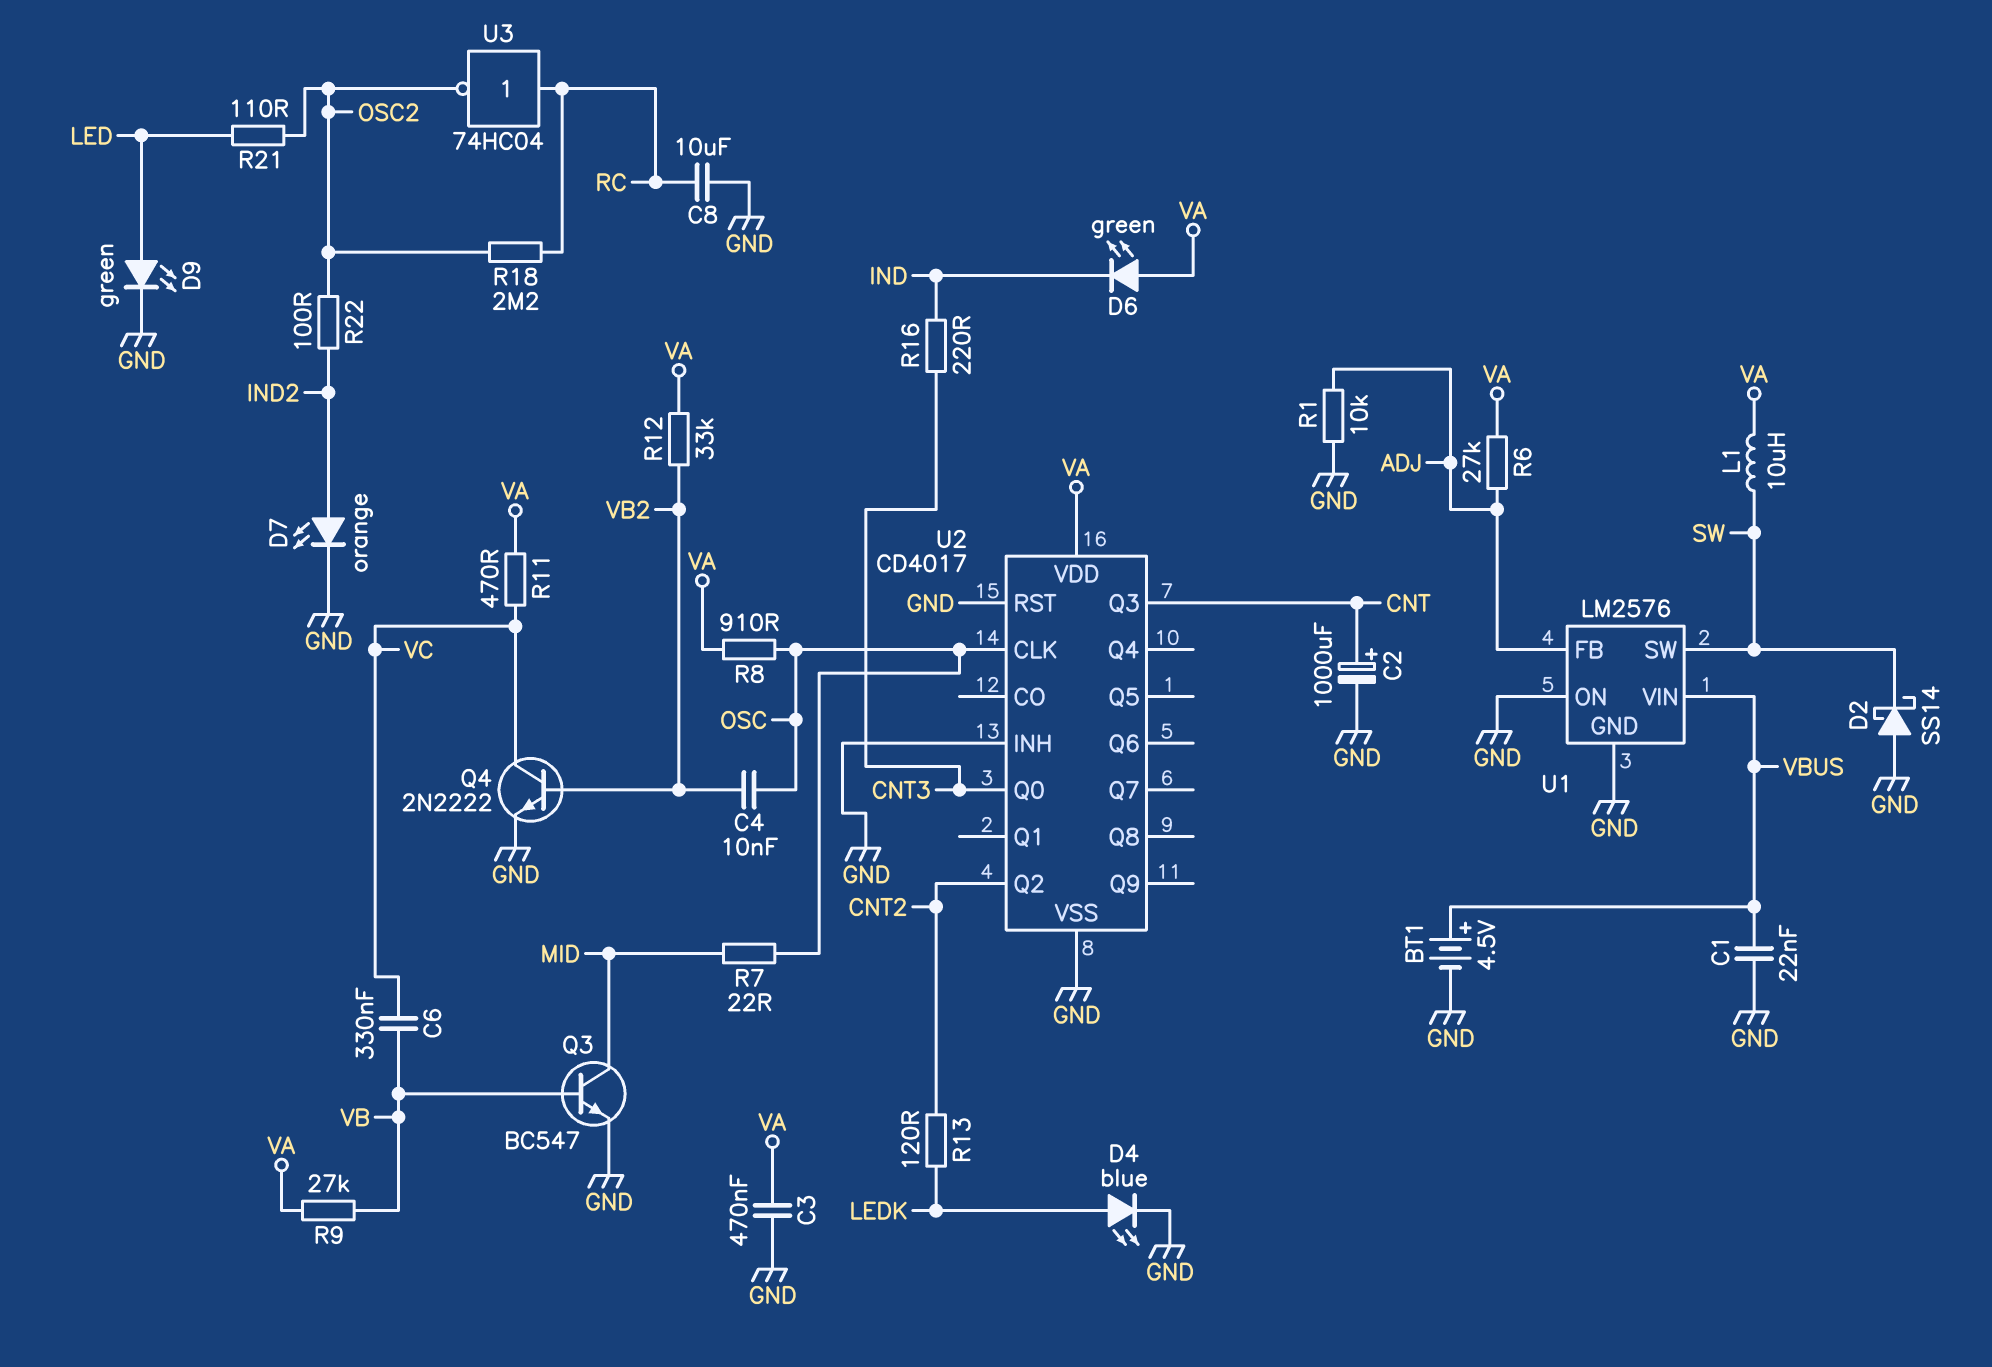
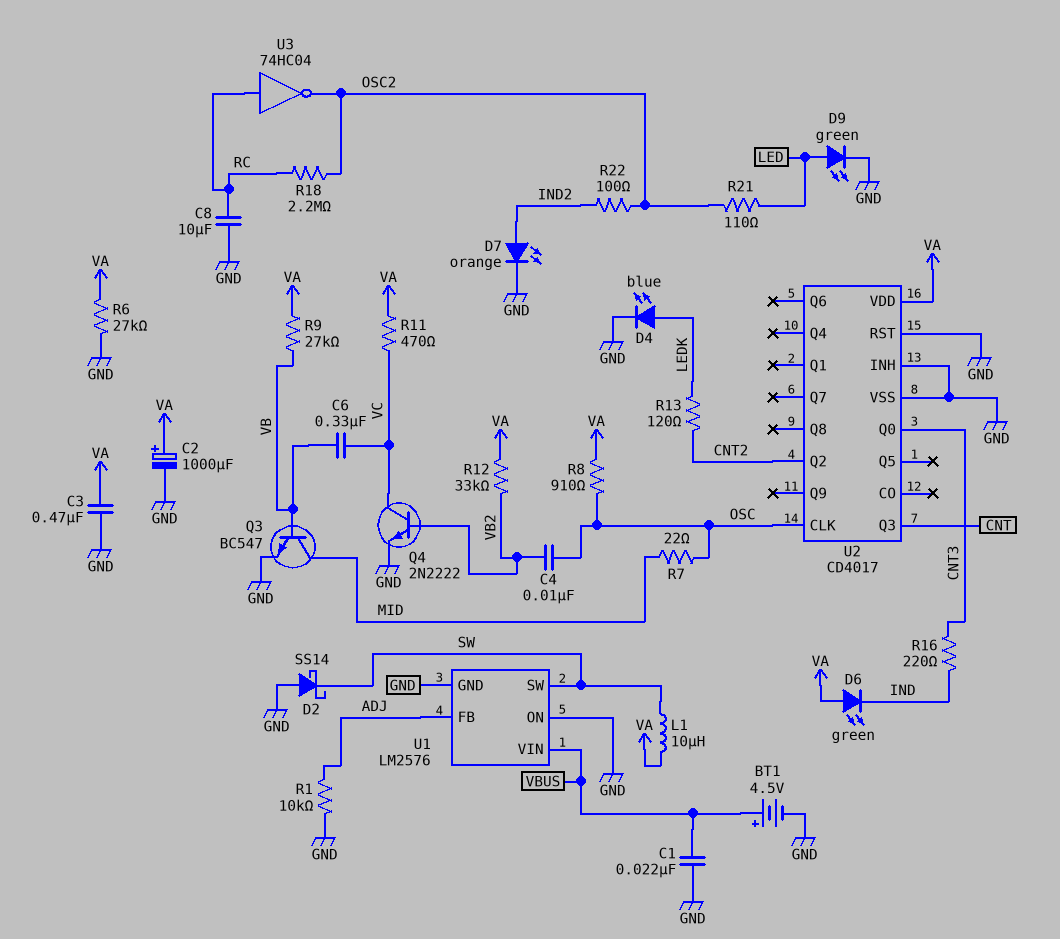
C2: 1000uF (plus CNT, minus GND) -> 1000uF (plus VA, minus GND)
R6: 27k (ADJ, VA) -> 27k (GND, VA)

